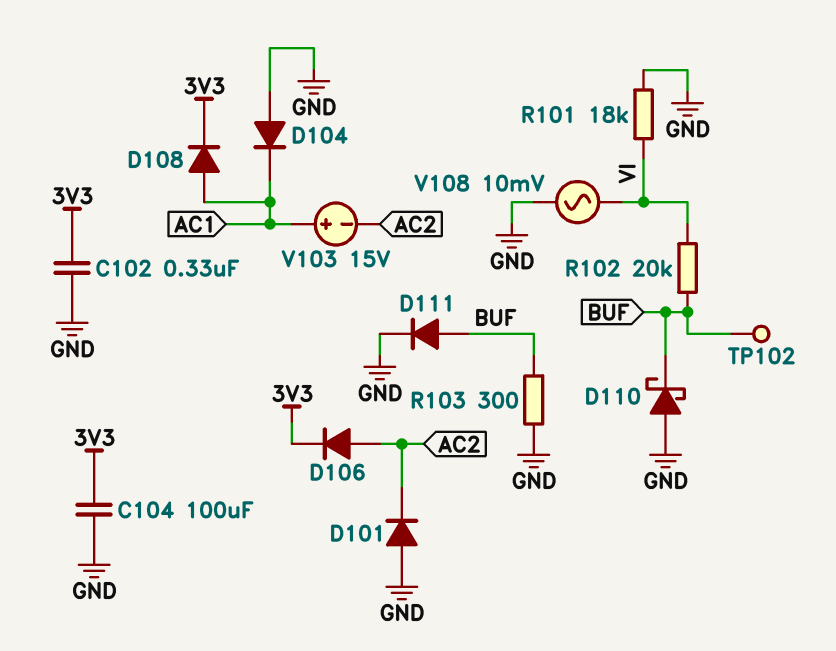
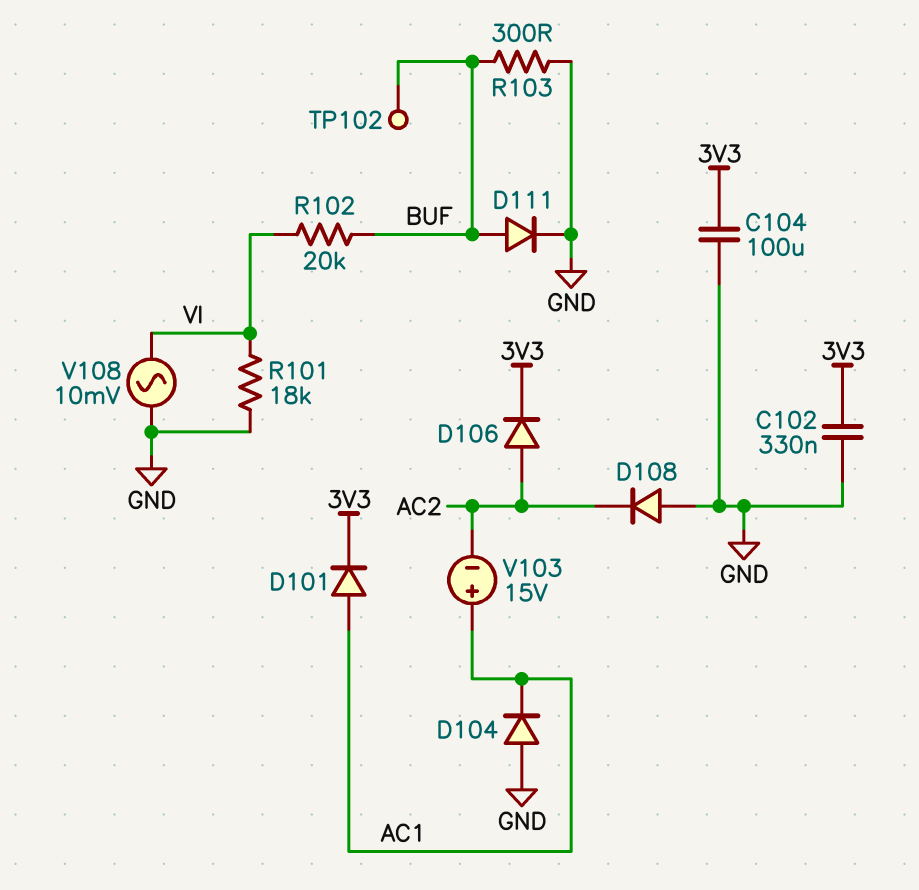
D101: diode (A GND, K AC2) -> diode (A AC1, K 3V3)
D108: diode (A AC1, K 3V3) -> diode (A GND, K AC2)
D110: schottky (A GND, K BUF) -> none

